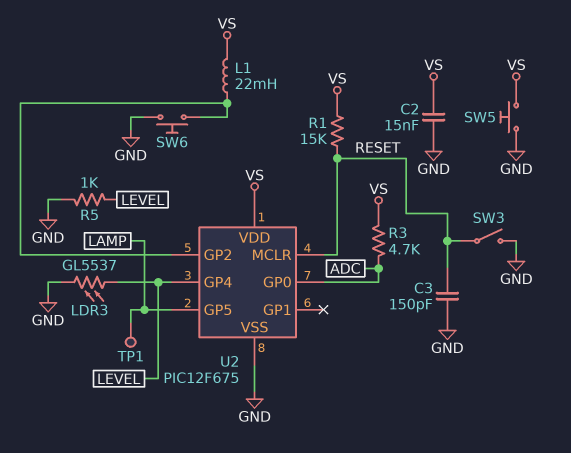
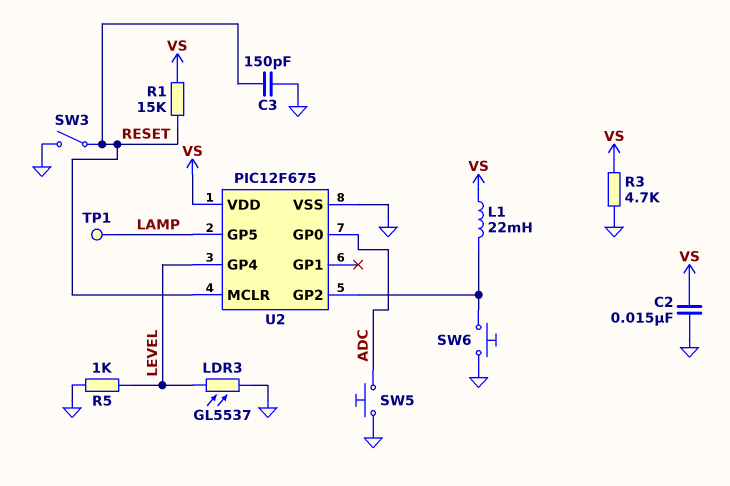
R3: 4.7k (ADC, VS) -> 4.7k (GND, VS)
SW5: button (GND, VS) -> button (ADC, GND)

